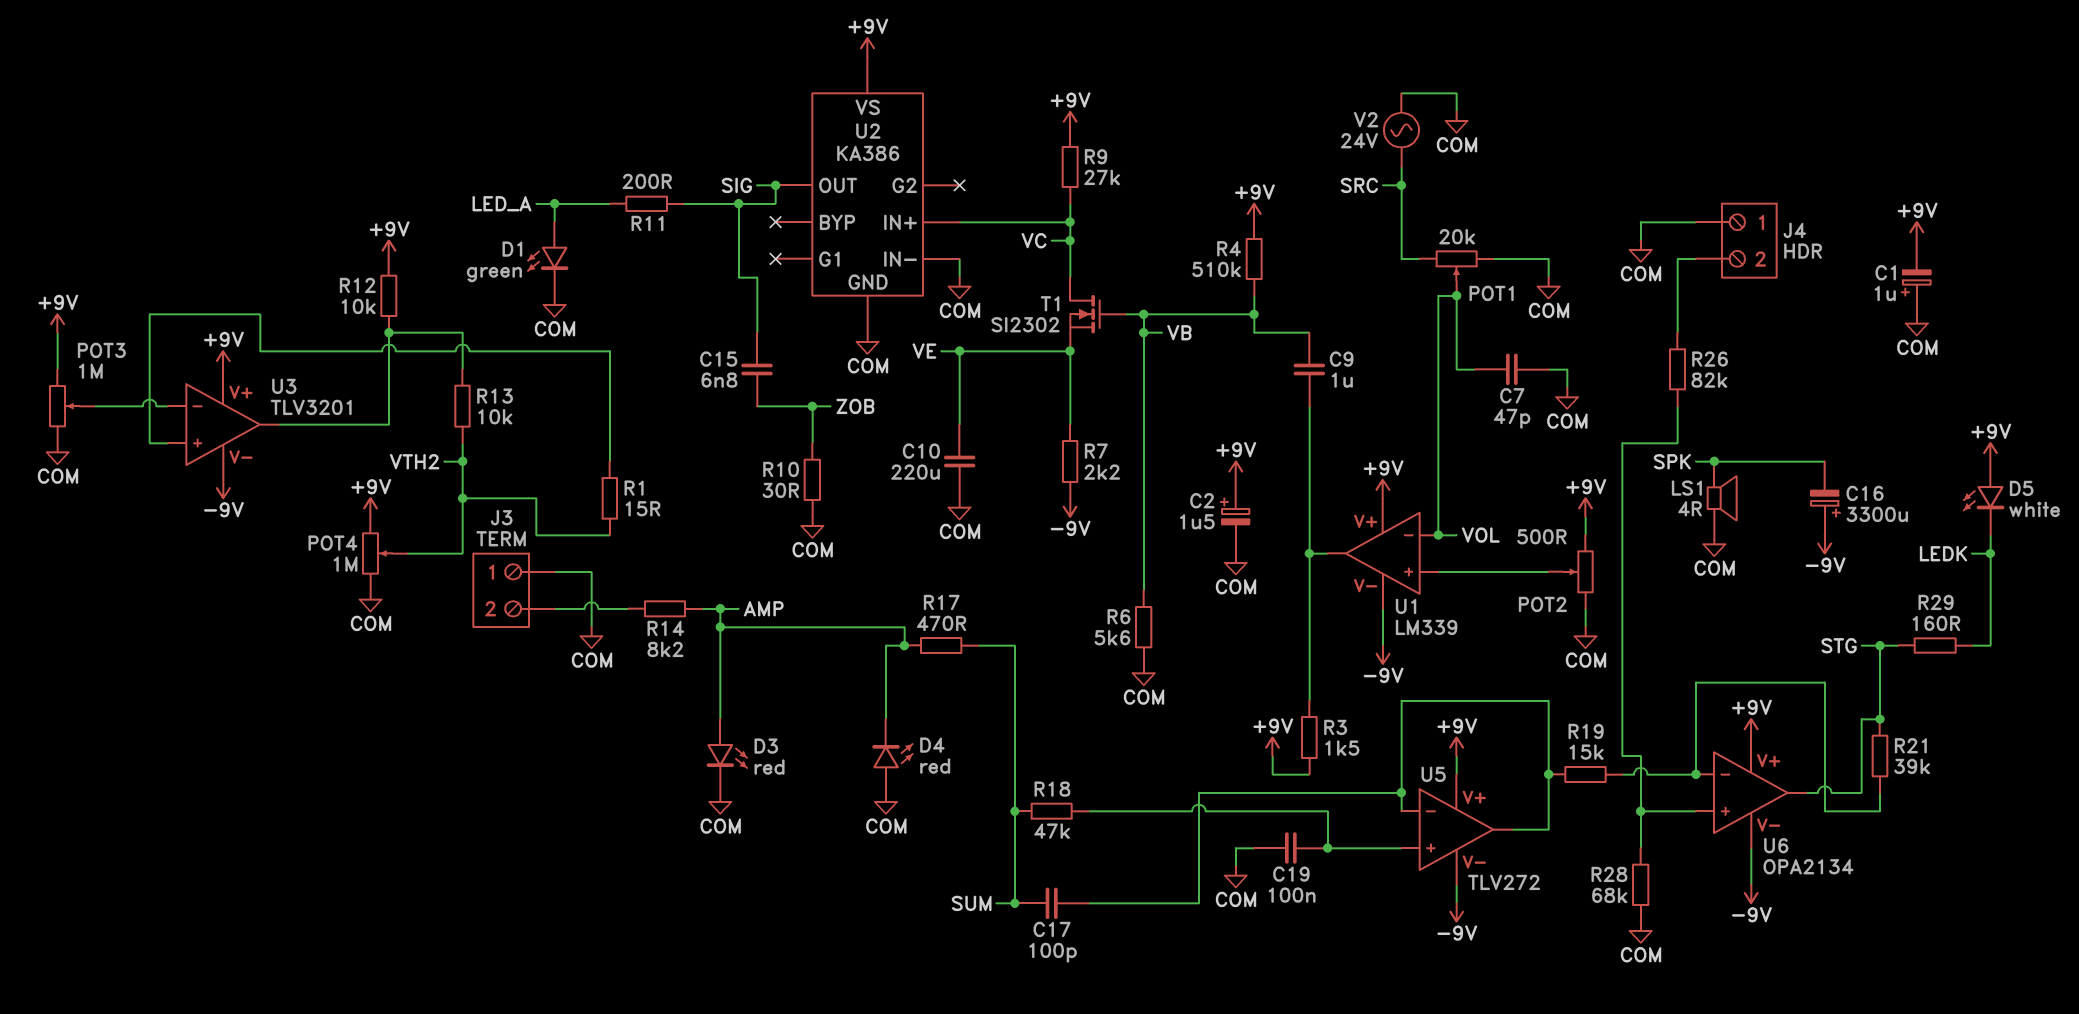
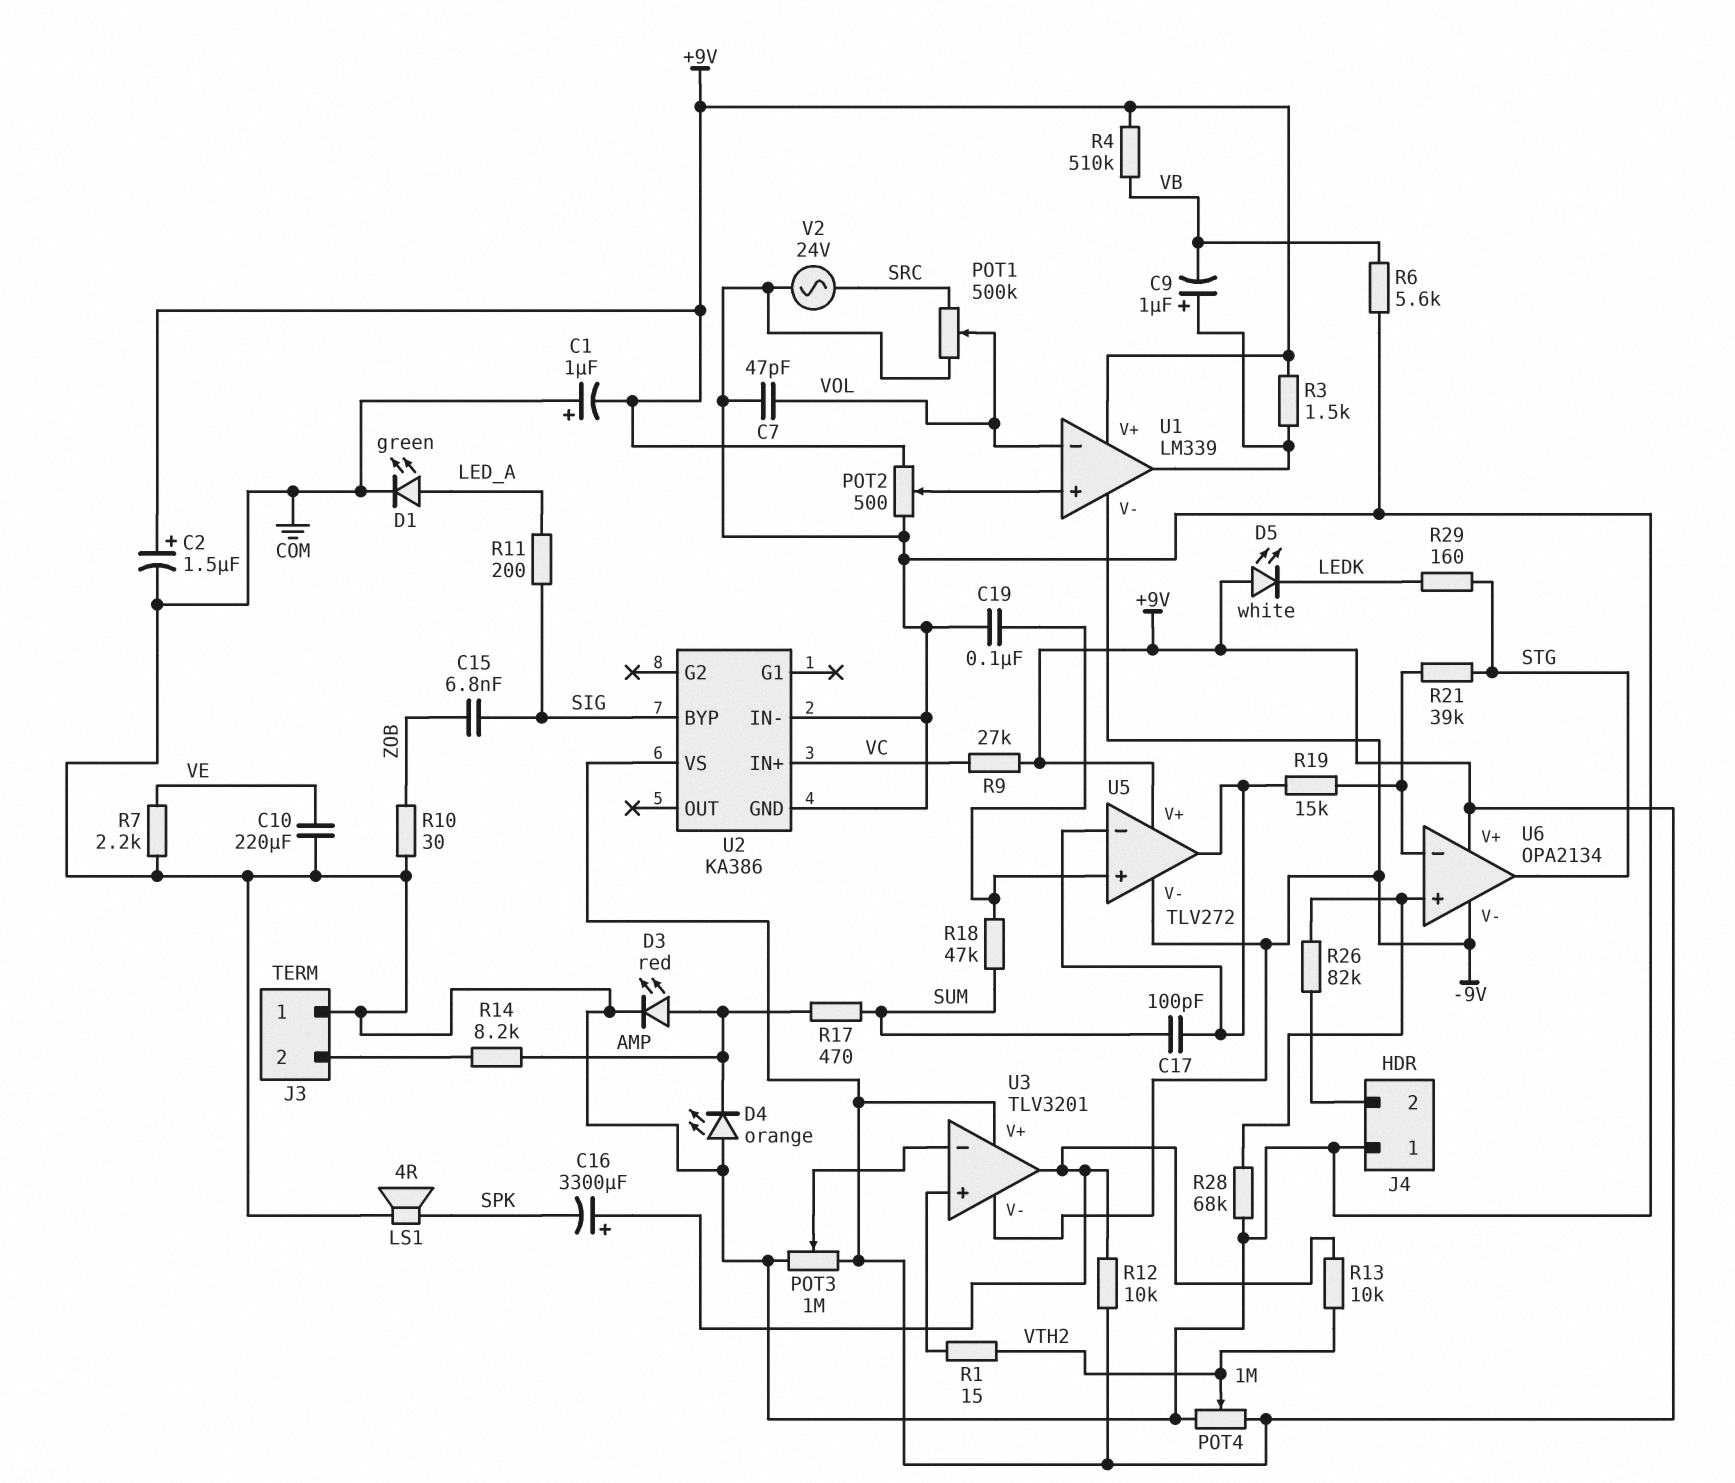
C9: 1uF (U1/out, VB) -> 1uF (plus U1/out, minus VB)
C16: 3300uF (plus -9V, minus SPK) -> 3300uF (plus U3/out, minus SPK)
D4: LED red (A COM, K AMP) -> LED orange (A COM, K AMP)
POT1: 20k (COM, SRC, wiper VOL) -> 500k (COM, SRC, wiper VOL)
R7: 2.2k (-9V, VE) -> 2.2k (COM, VE)
T1: NMOS SI2302 (G VB, D VC, S VE) -> none
U2 pin BYP: none -> SIG
U2 pin OUT: SIG -> none

